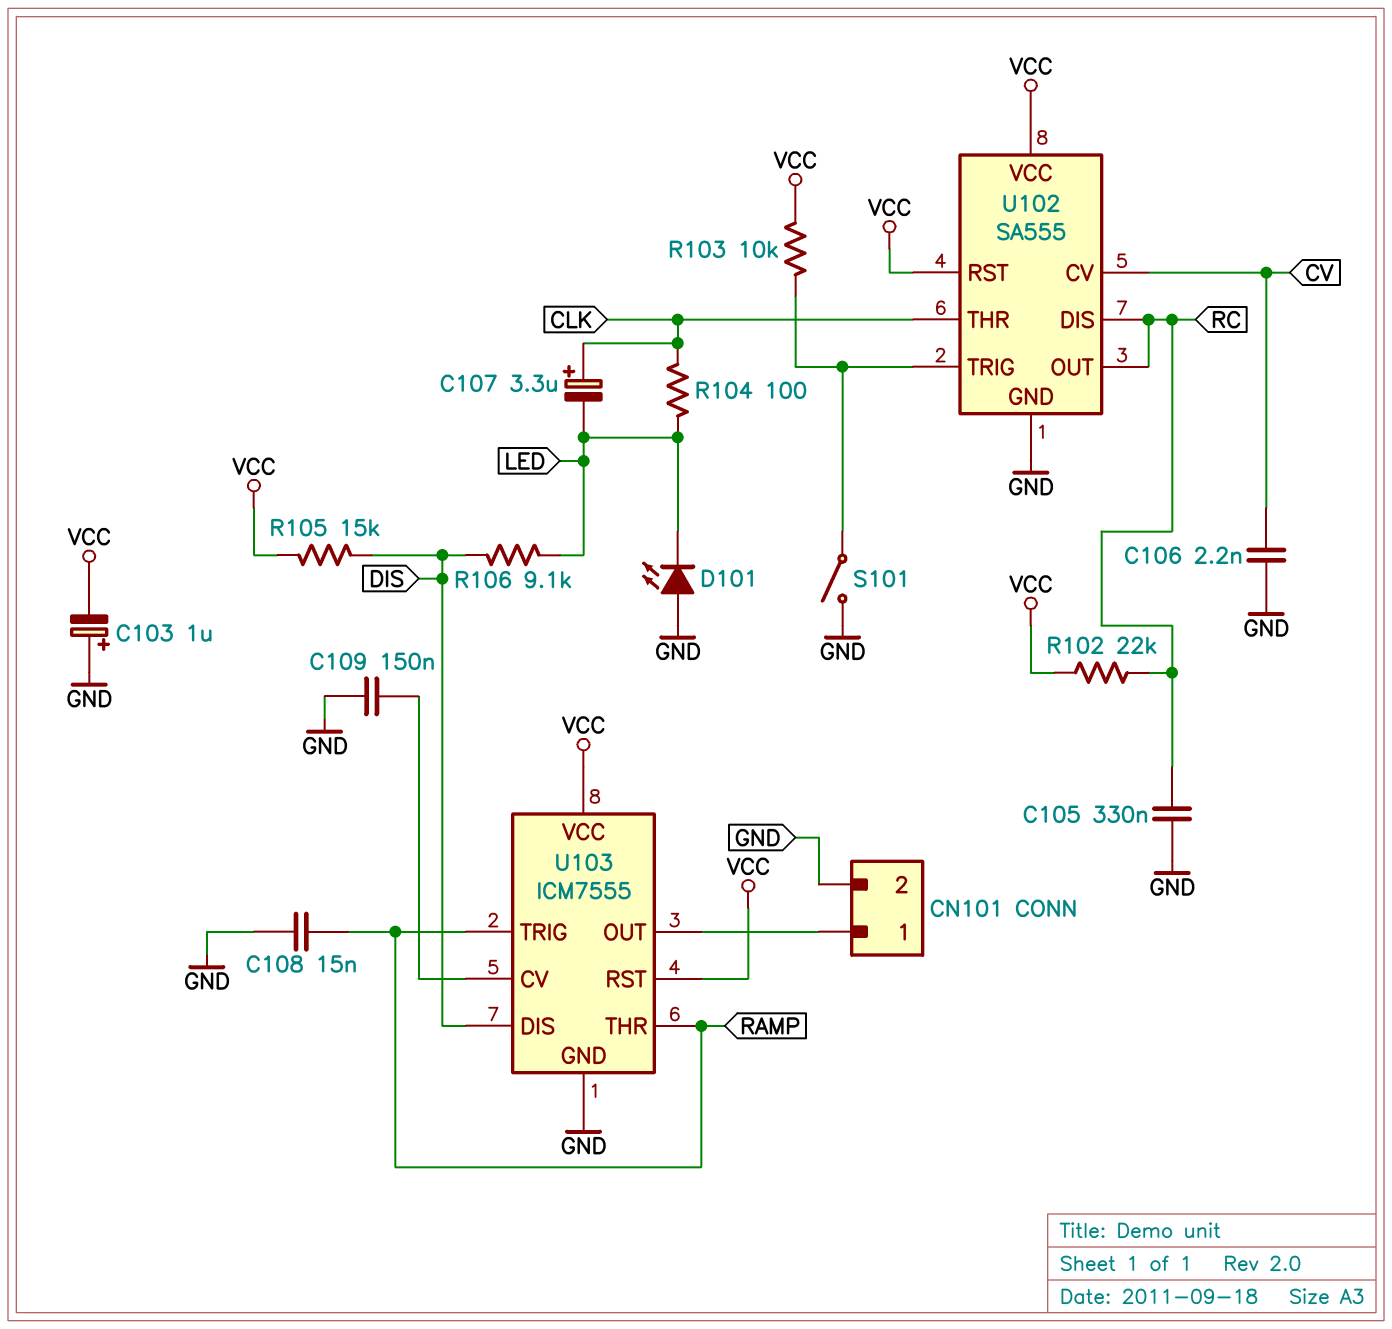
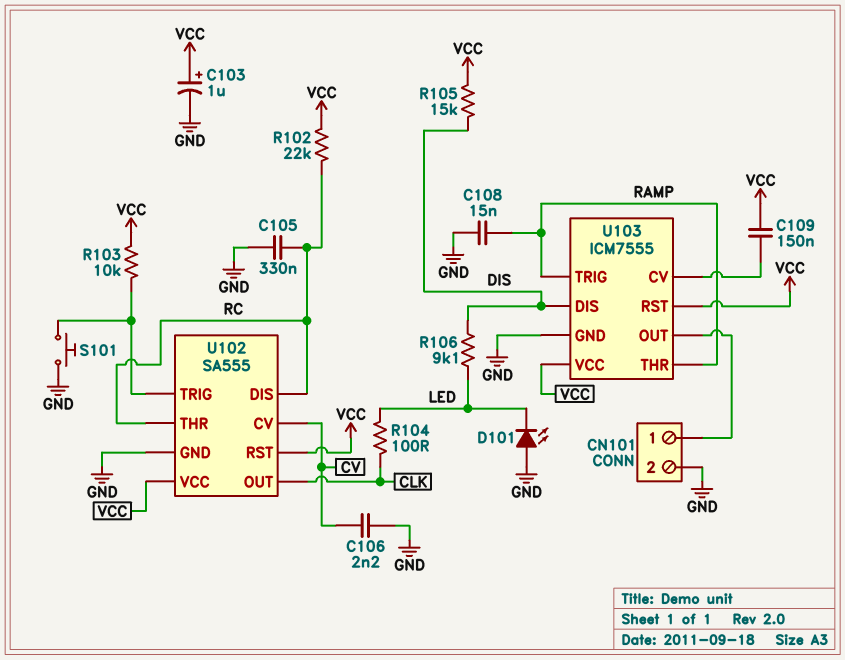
C103: 1uF (plus GND, minus VCC) -> 1uF (plus VCC, minus GND)
C107: 3.3uF (plus CLK, minus LED) -> none
C109: 150nF (GND, U103/CV) -> 150nF (U103/CV, VCC)
S101: switch (GND, U102/TRIG) -> button (GND, U102/TRIG)
U102 pin OUT: RC -> CLK
U102 pin THR: CLK -> RC

